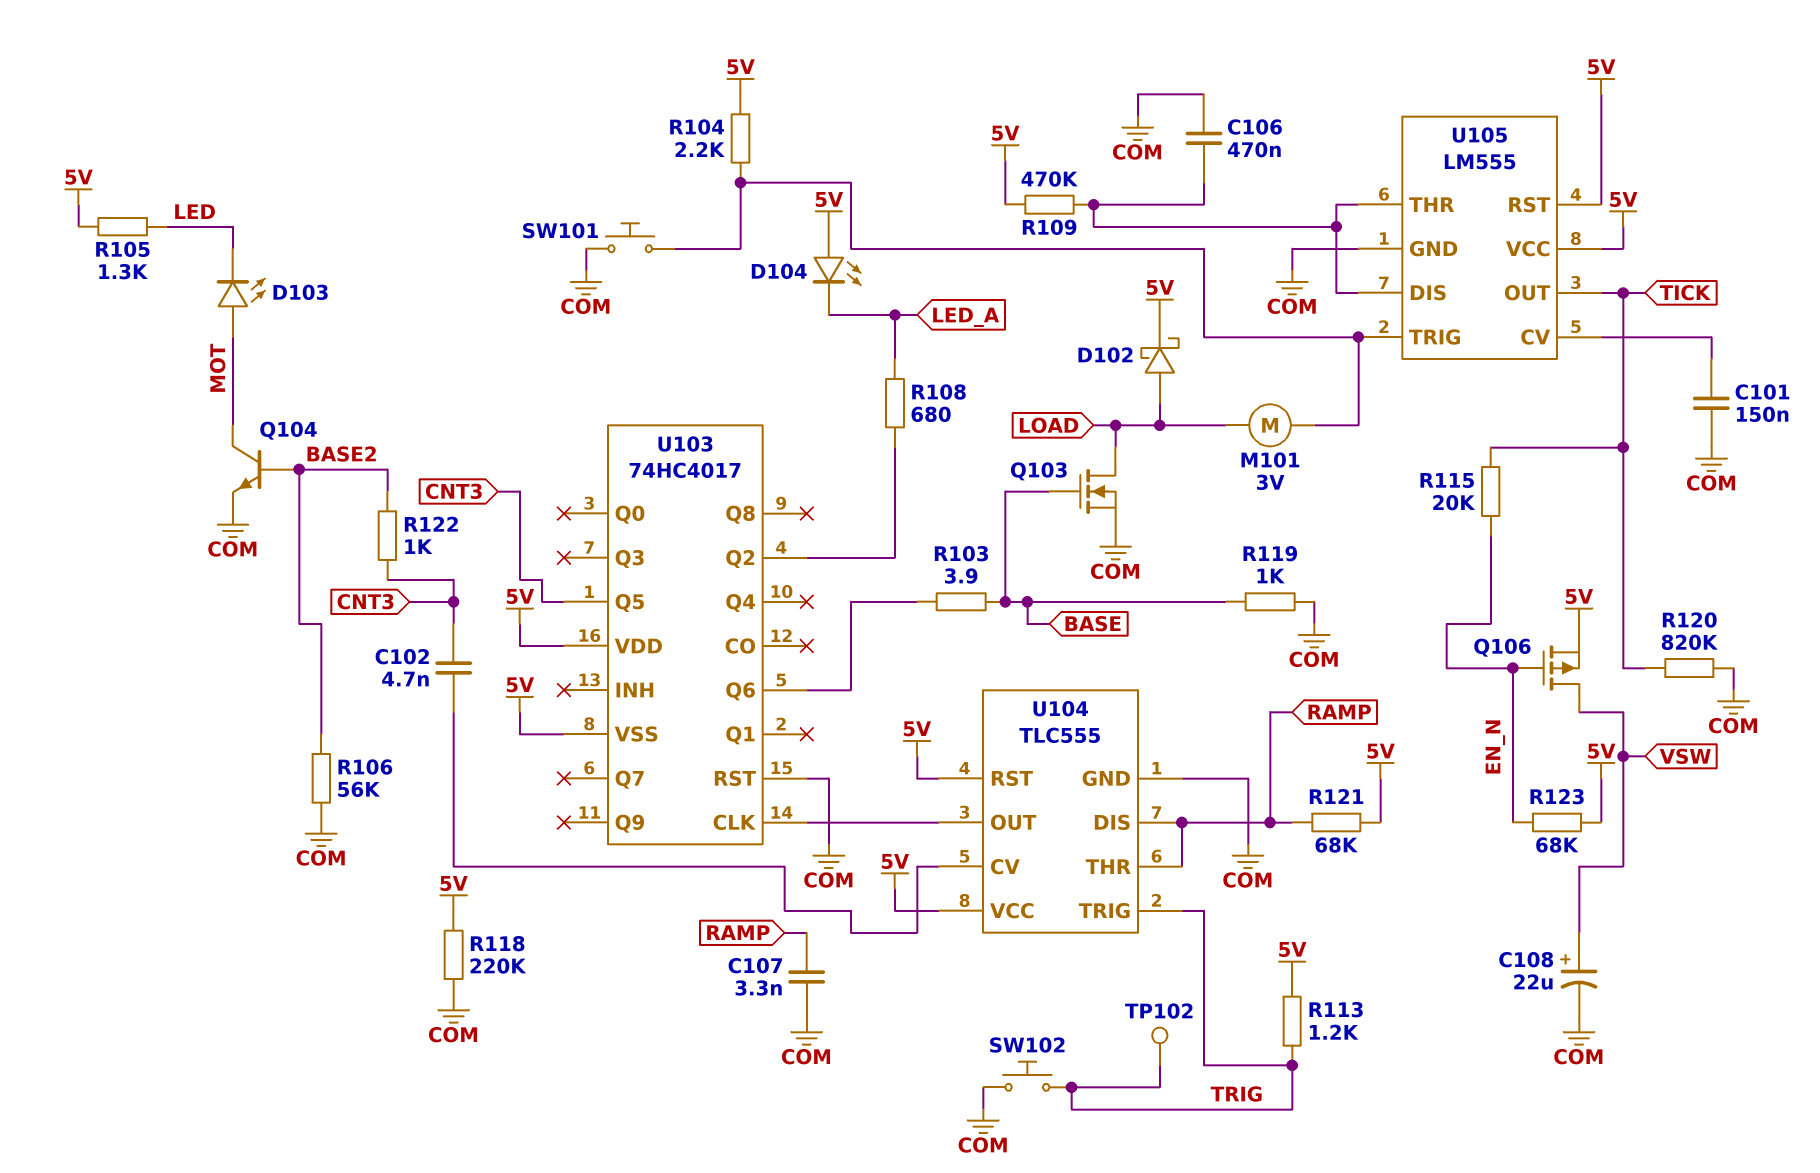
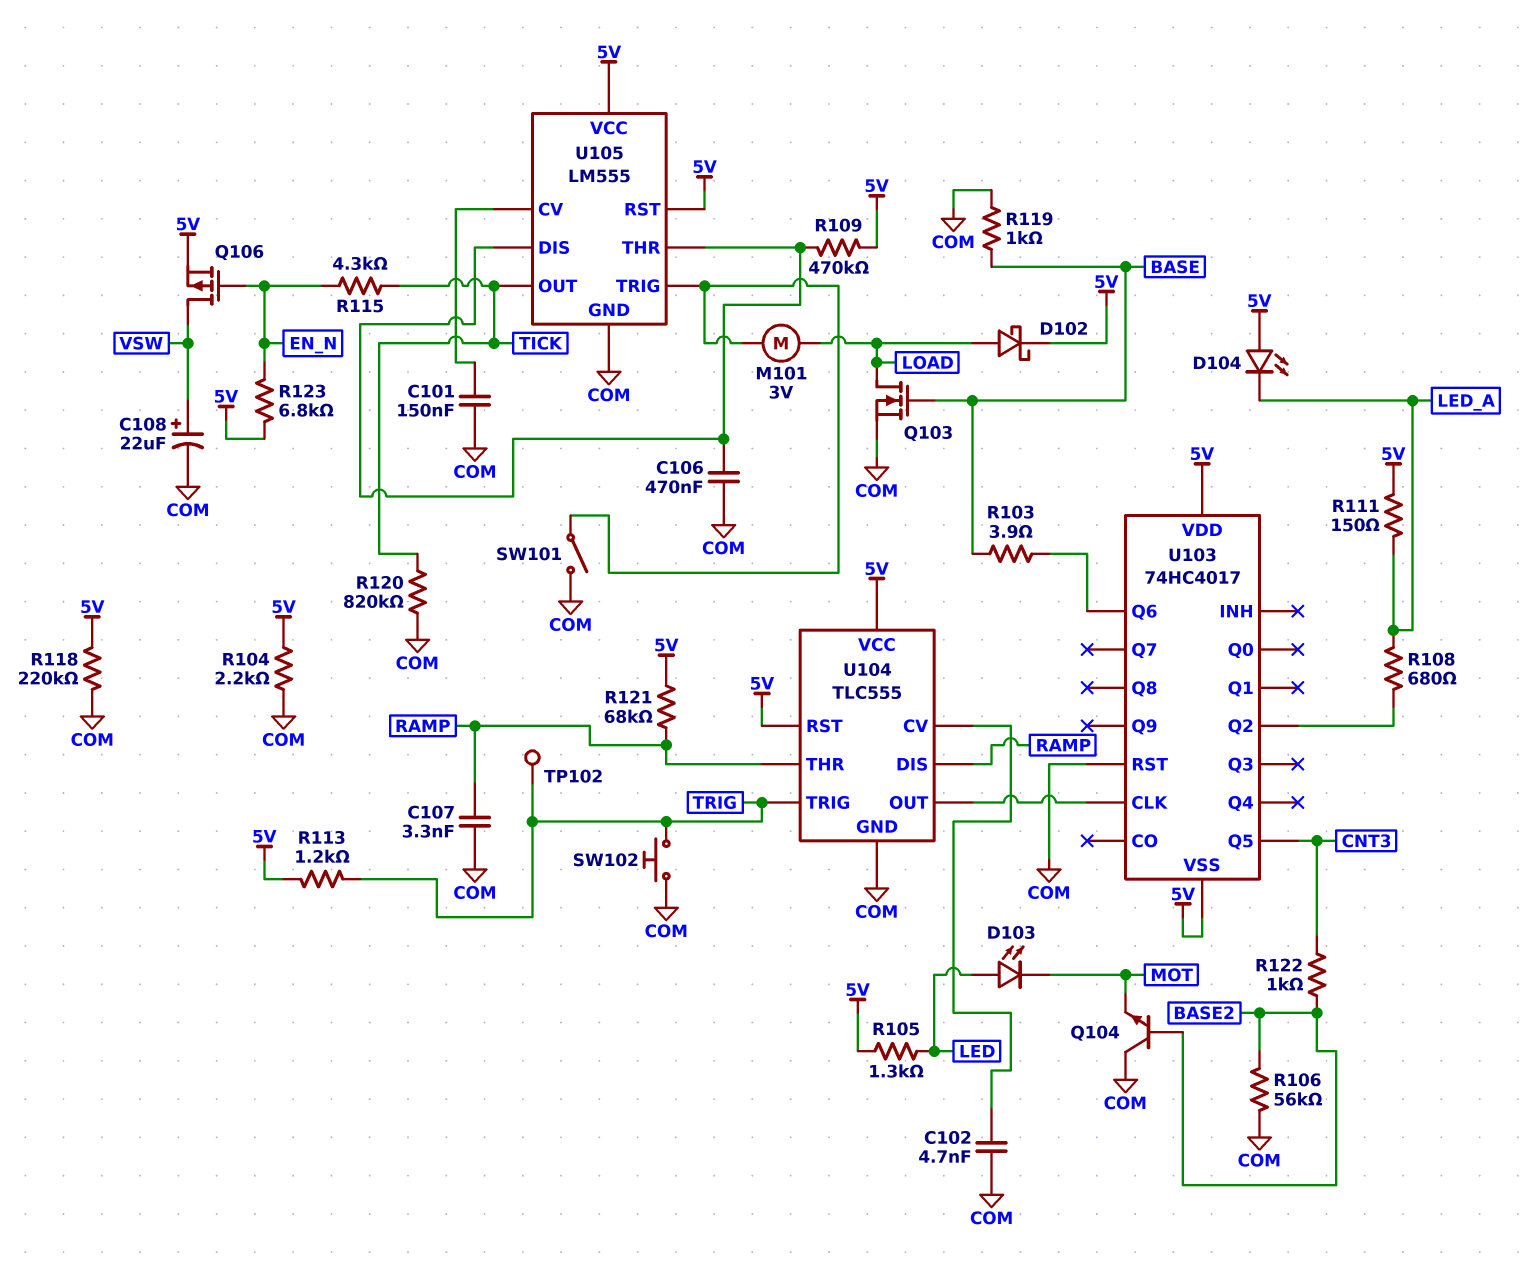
C102: 4.7nF (CNT3, U104/CV) -> 4.7nF (COM, U104/CV)
D103: LED (A MOT, K LED) -> LED (A LED, K MOT)
Q104: NPN (B BASE2, C MOT, E COM) -> NPN (B BASE2, C COM, E MOT)
R104: 2.2k (5V, U105/TRIG) -> 2.2k (5V, COM)
R111: none -> 150 (5V, LED_A)
R115: 20k (EN_N, TICK) -> 4.3k (EN_N, TICK)
R123: 68k (5V, EN_N) -> 6.8k (5V, EN_N)
SW101: button (COM, U105/TRIG) -> switch (COM, U105/TRIG)

